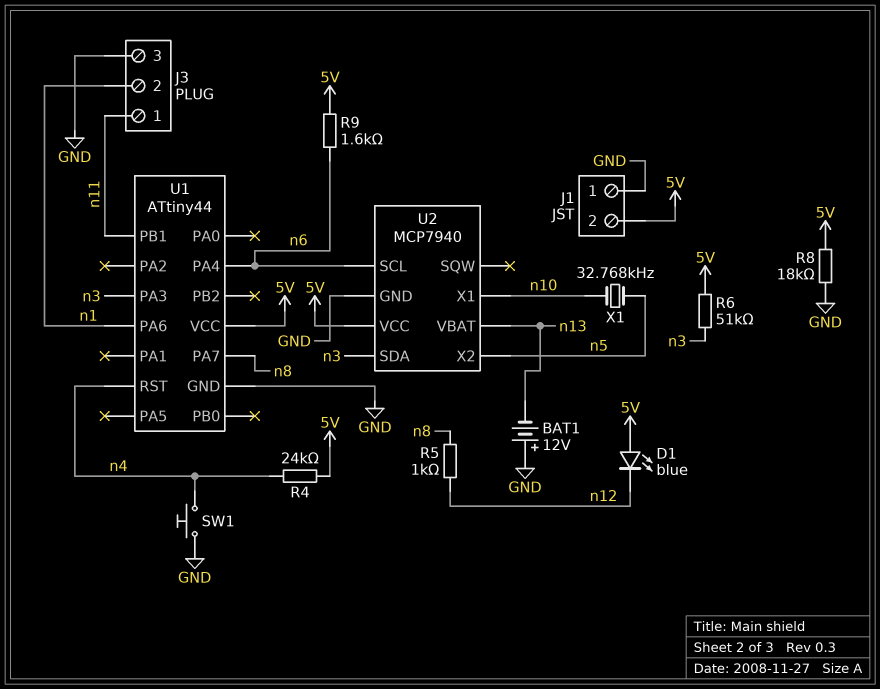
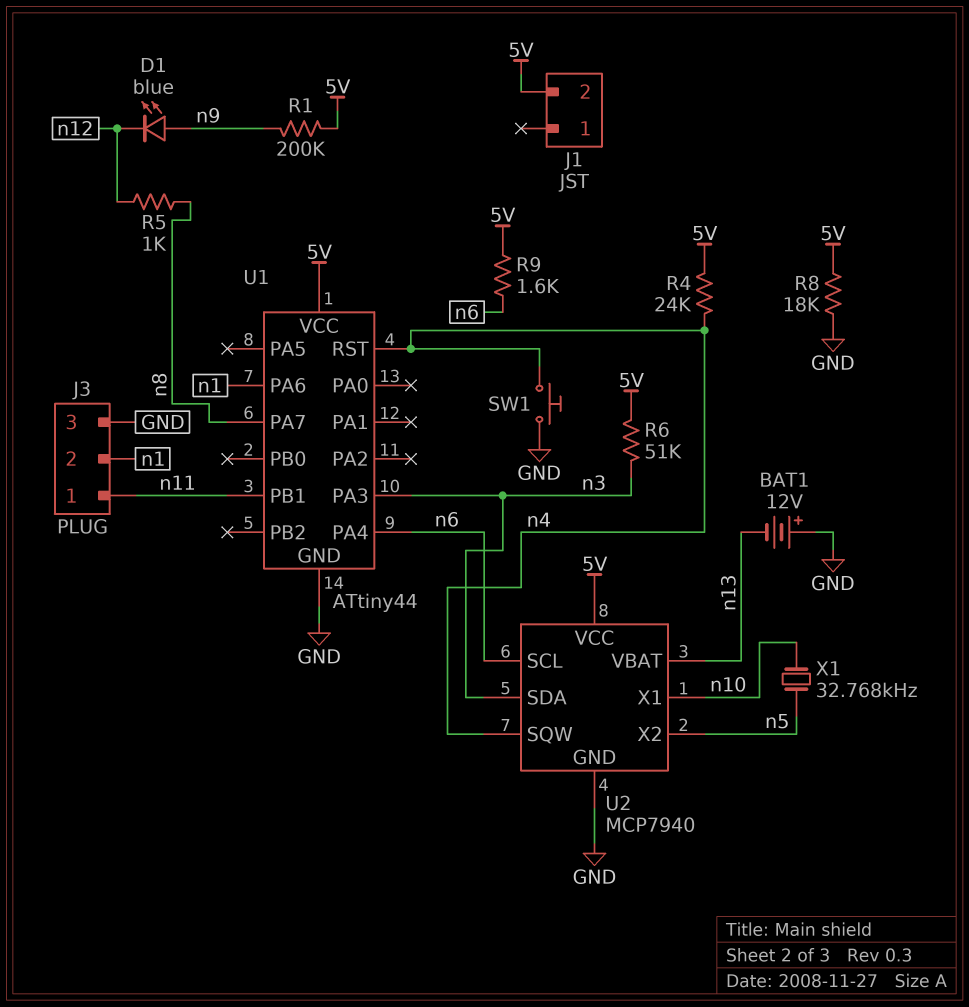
D1: LED blue (A 5V, K n12) -> LED blue (A n9, K n12)
J1 pin 1: GND -> none
R1: none -> 200k (5V, n9)
U2 pin SQW: none -> n4

